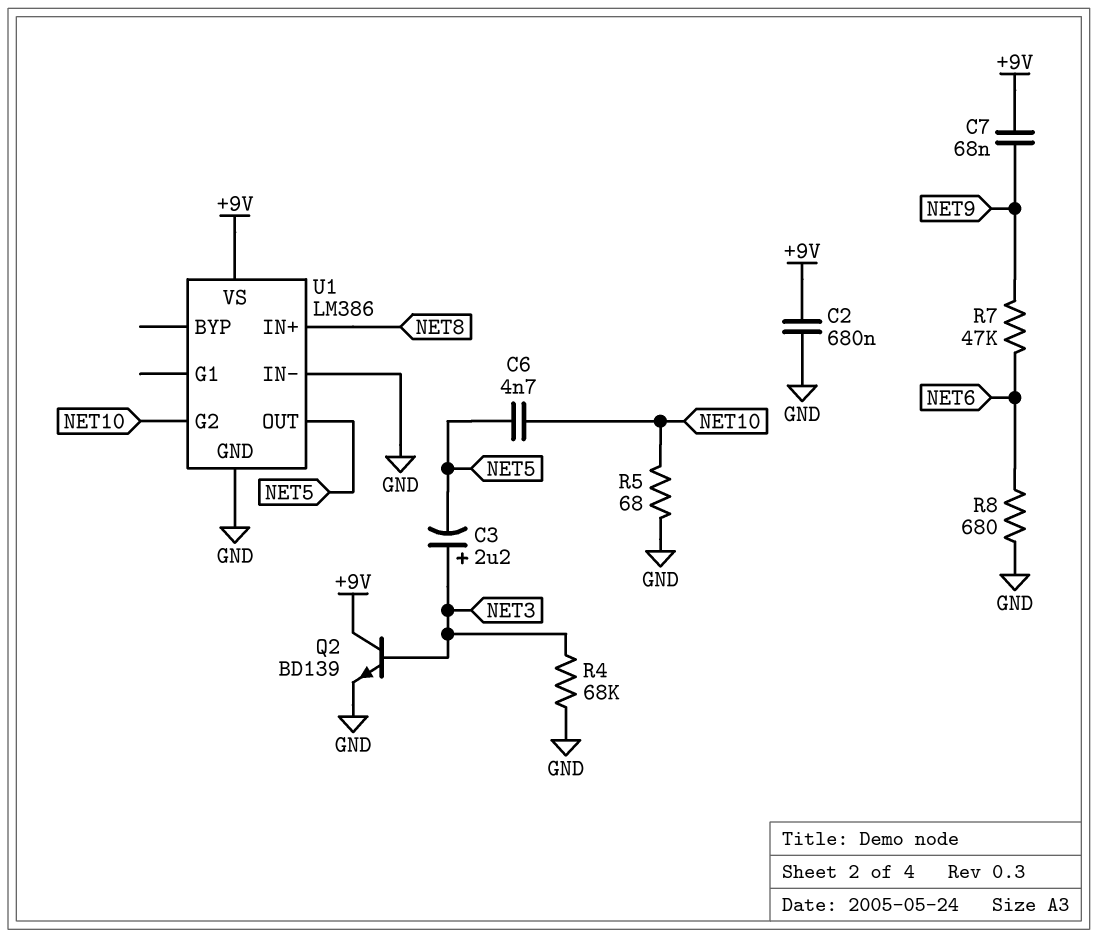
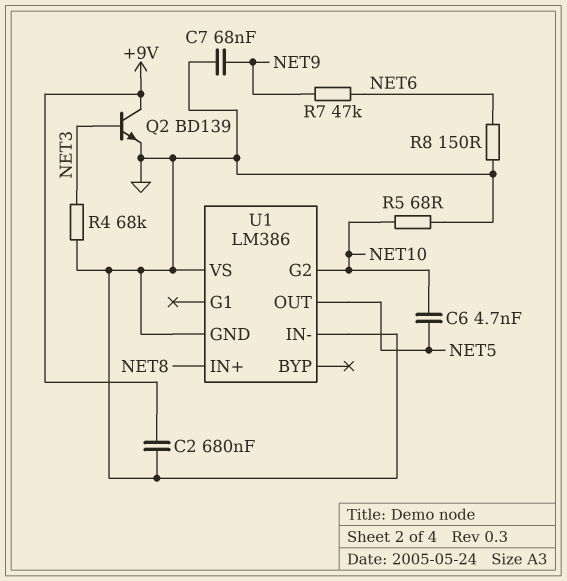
C3: 2.2uF (plus NET3, minus NET5) -> none
C7: 68nF (+9V, NET9) -> 68nF (GND, NET9)
R8: 680 (GND, NET6) -> 150 (GND, NET6)
U1 pin VS: +9V -> GND

